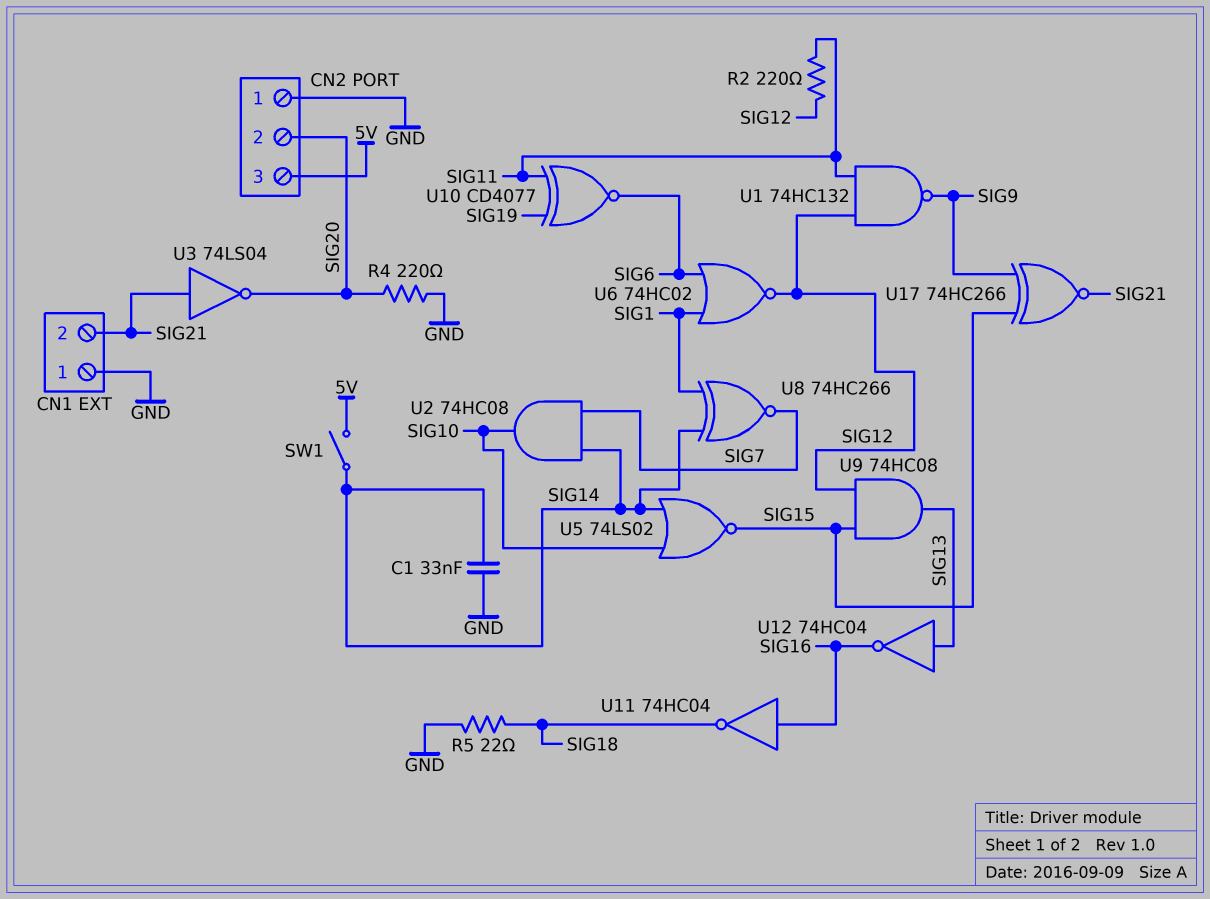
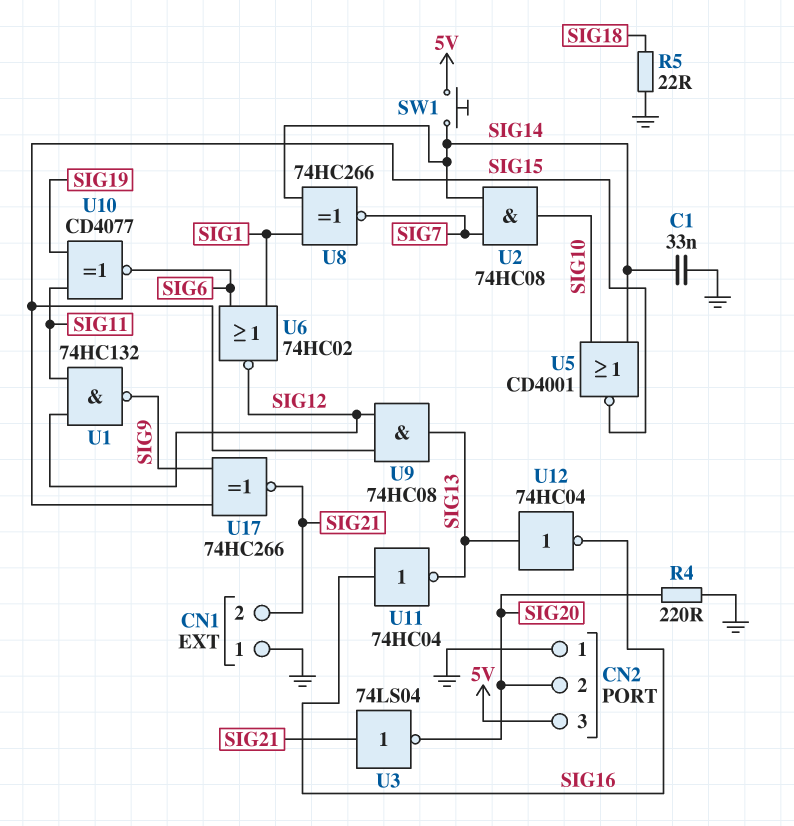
R2: 220 (SIG11, SIG12) -> none
SW1: switch (5V, SIG14) -> button (5V, SIG14)
U5: NOR 74LS02 (in SIG10, in SIG14, out SIG15) -> NOR CD4001 (in SIG10, in SIG14, out SIG15)
U11: NOT 74HC04 (in SIG16, out SIG18) -> NOT 74HC04 (in SIG16, out SIG13)

